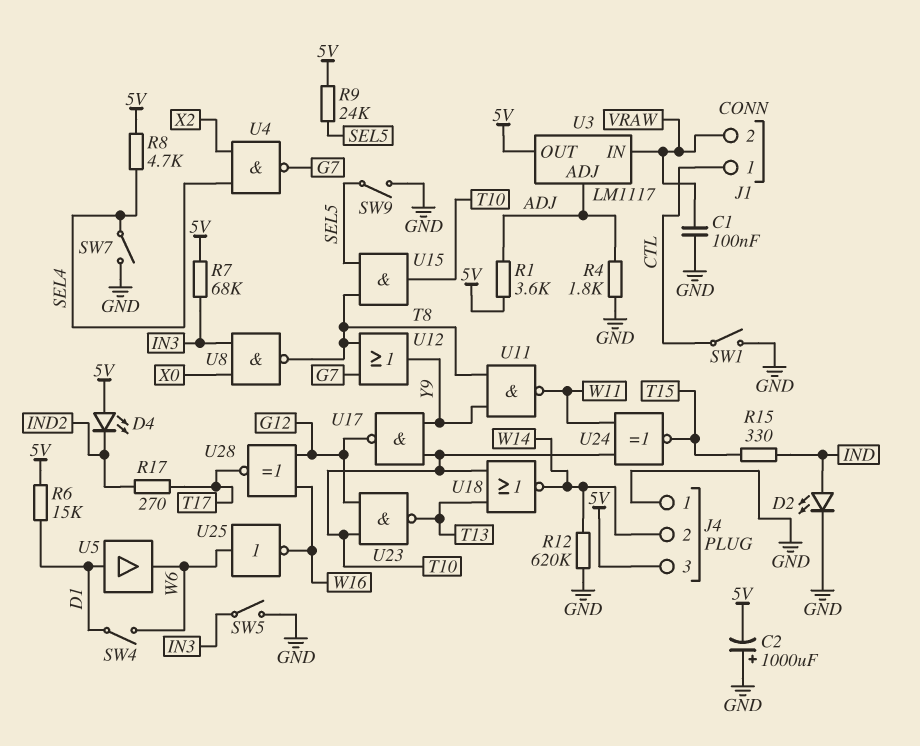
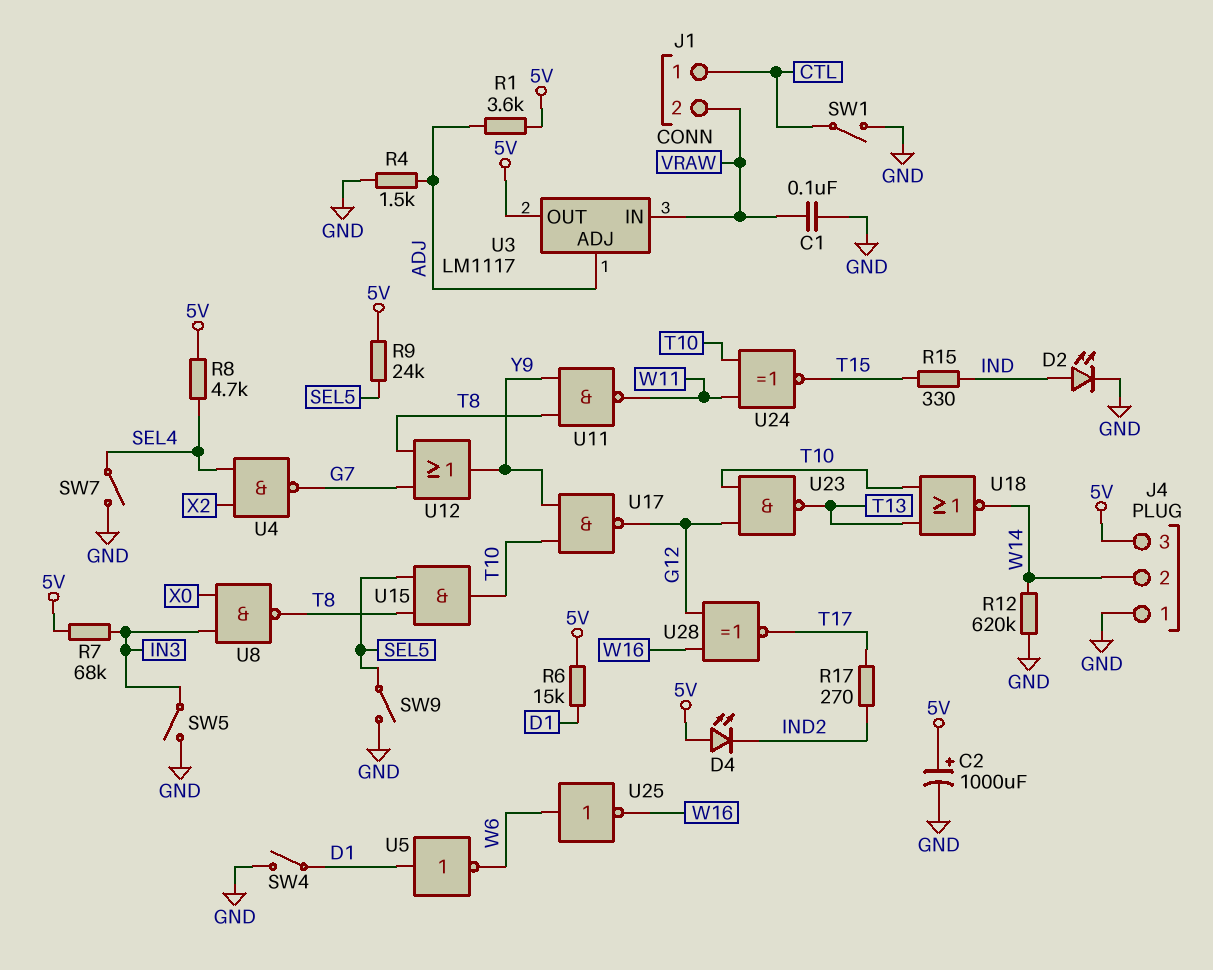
C2: 1000uF (plus GND, minus 5V) -> 1000uF (plus 5V, minus GND)
R4: 1.8k (ADJ, GND) -> 1.5k (ADJ, GND)
SW4: switch (D1, W6) -> switch (D1, GND)
U5: buffer (in D1, out W6) -> NOT (in D1, out W6)

